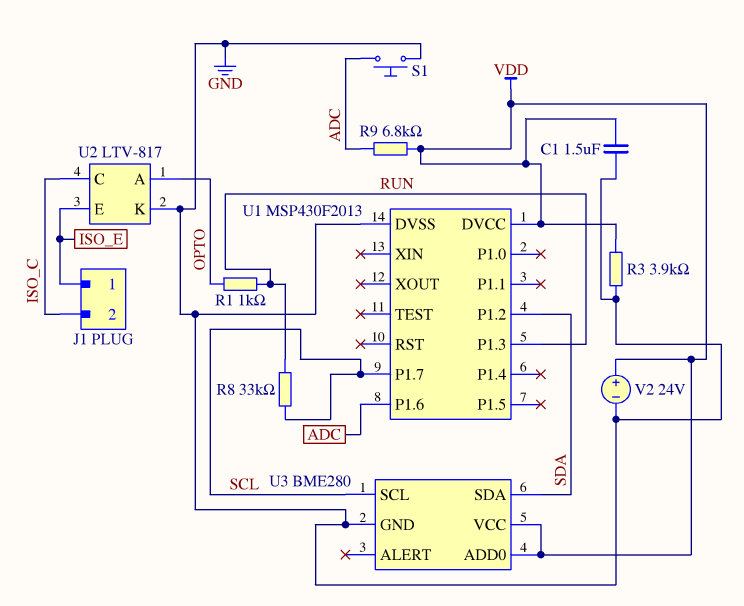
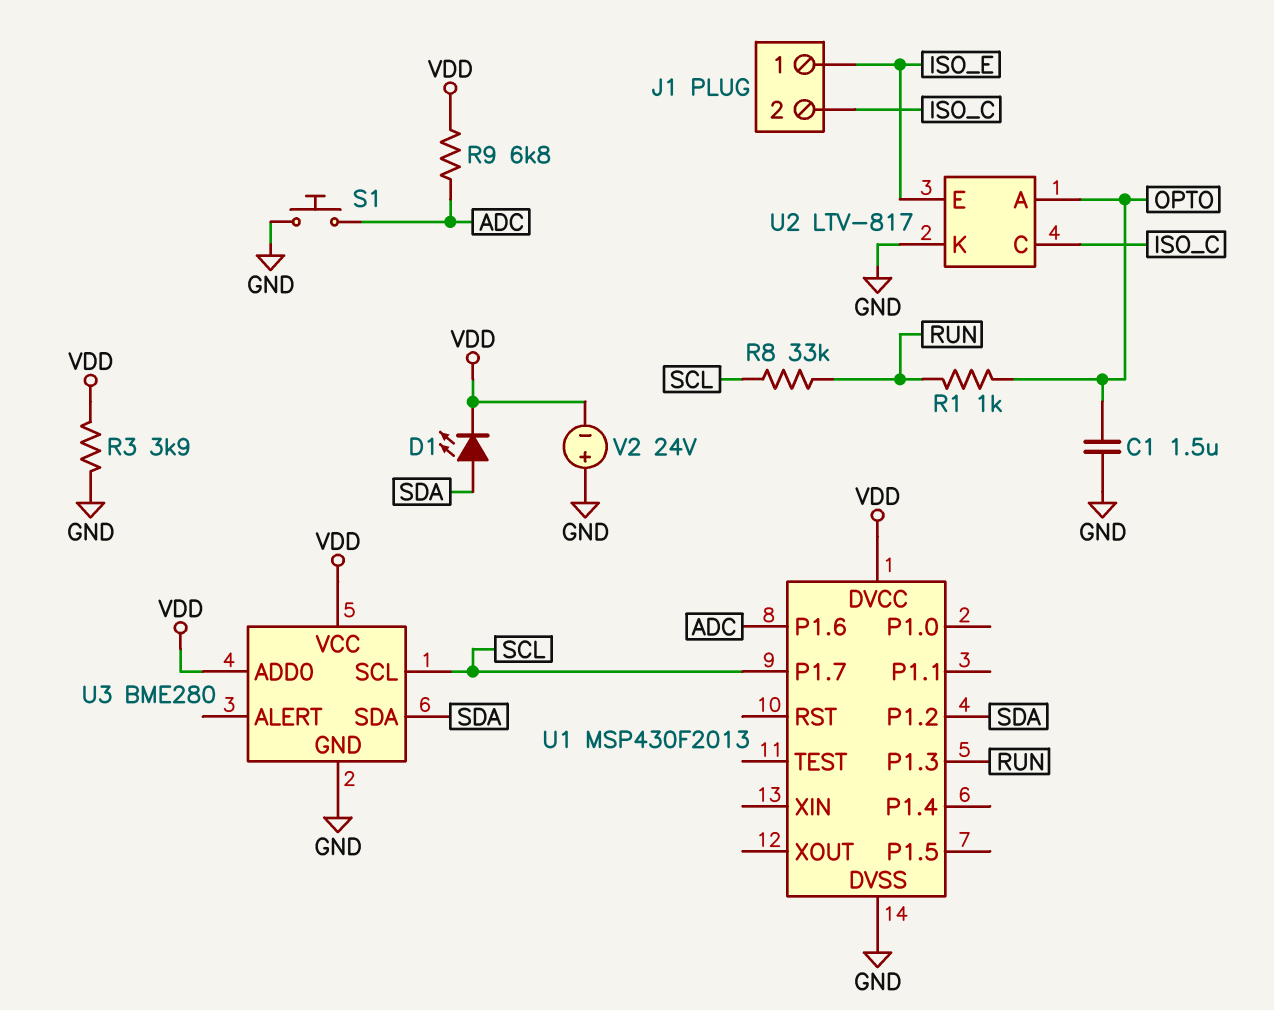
C1: 1.5uF (GND, VDD) -> 1.5uF (GND, OPTO)
D1: none -> LED (A SDA, K VDD)
V2: 24V (plus VDD, minus GND) -> 24V (plus GND, minus VDD)

